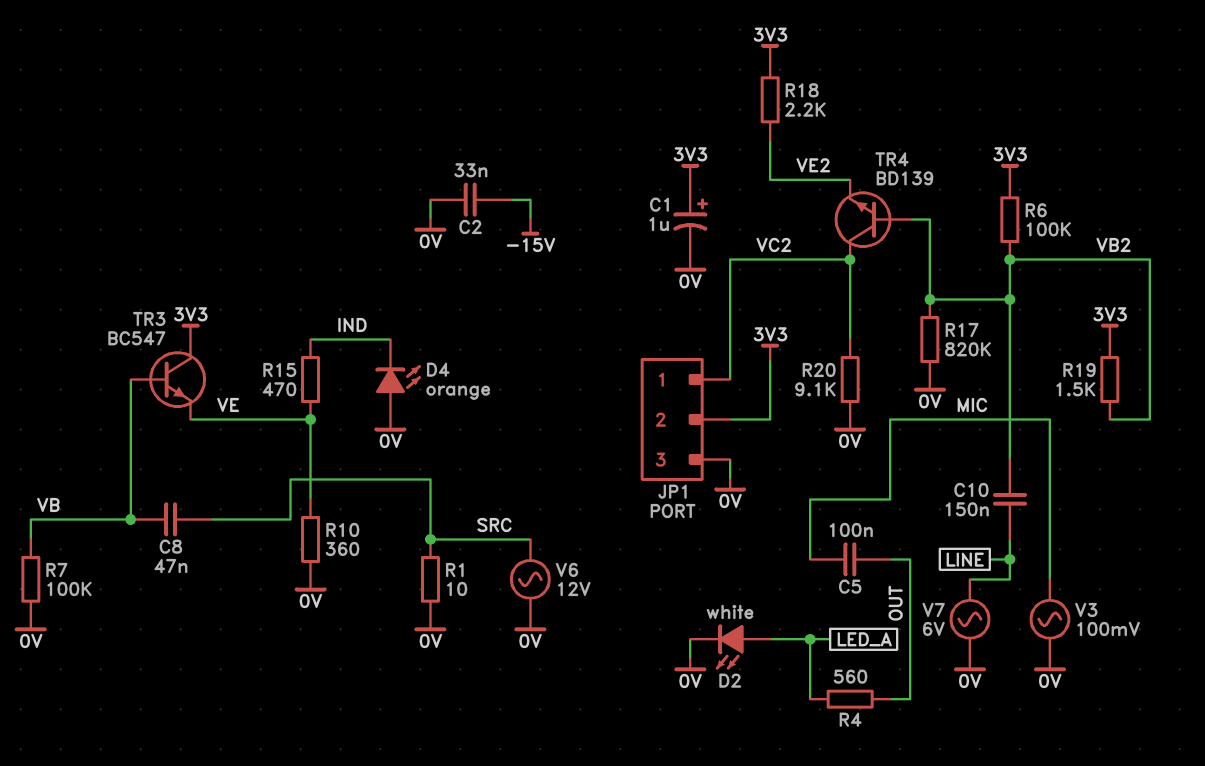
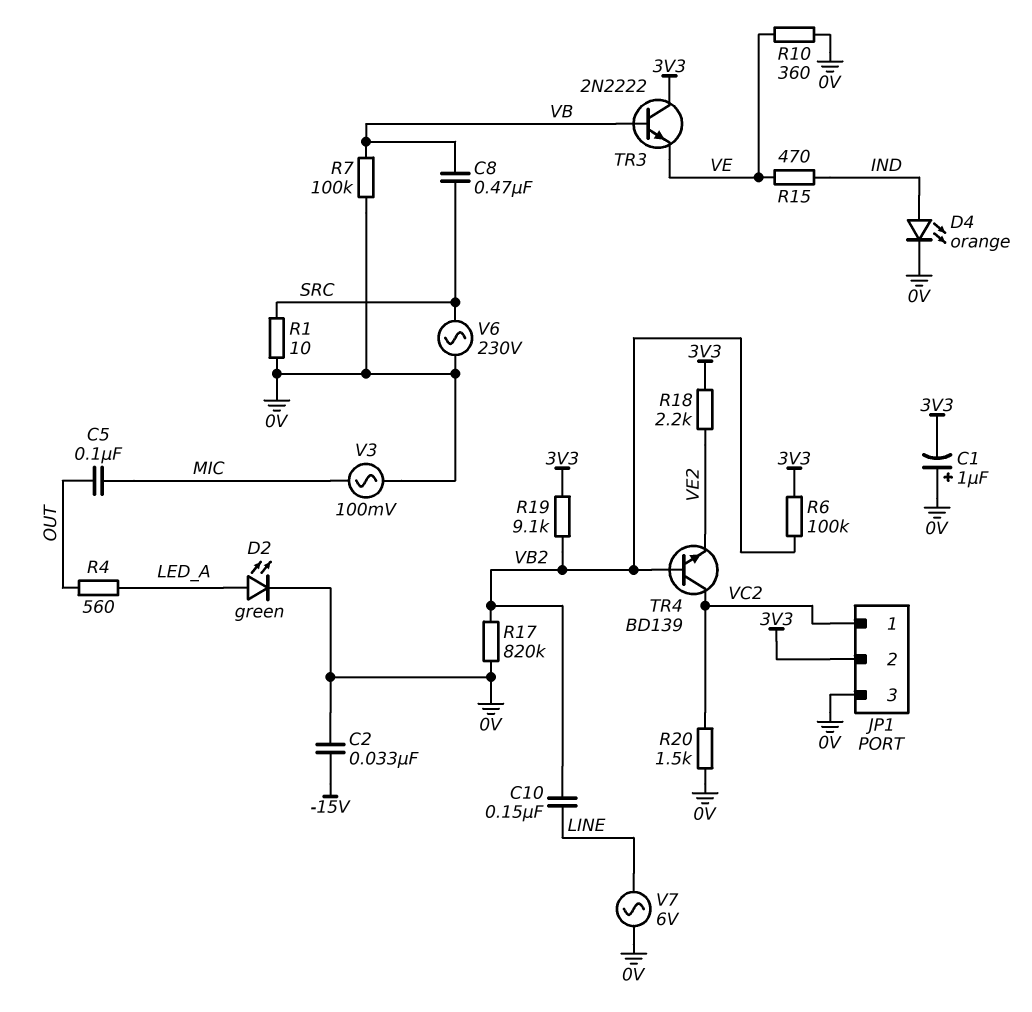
C1: 1uF (plus 3V3, minus 0V) -> 1uF (plus 0V, minus 3V3)
C8: 47nF (SRC, VB) -> 470nF (SRC, VB)
D2: LED white (A LED_A, K 0V) -> LED green (A LED_A, K 0V)
D4: LED orange (A 0V, K IND) -> LED orange (A IND, K 0V)
R19: 1.5k (3V3, VB2) -> 9.1k (3V3, VB2)
R20: 9.1k (0V, VC2) -> 1.5k (0V, VC2)
TR3: NPN BC547 (B VB, C 3V3, E VE) -> NPN 2N2222 (B VB, C 3V3, E VE)
V6: AC 12V (0V, SRC) -> AC 230V (0V, SRC)

